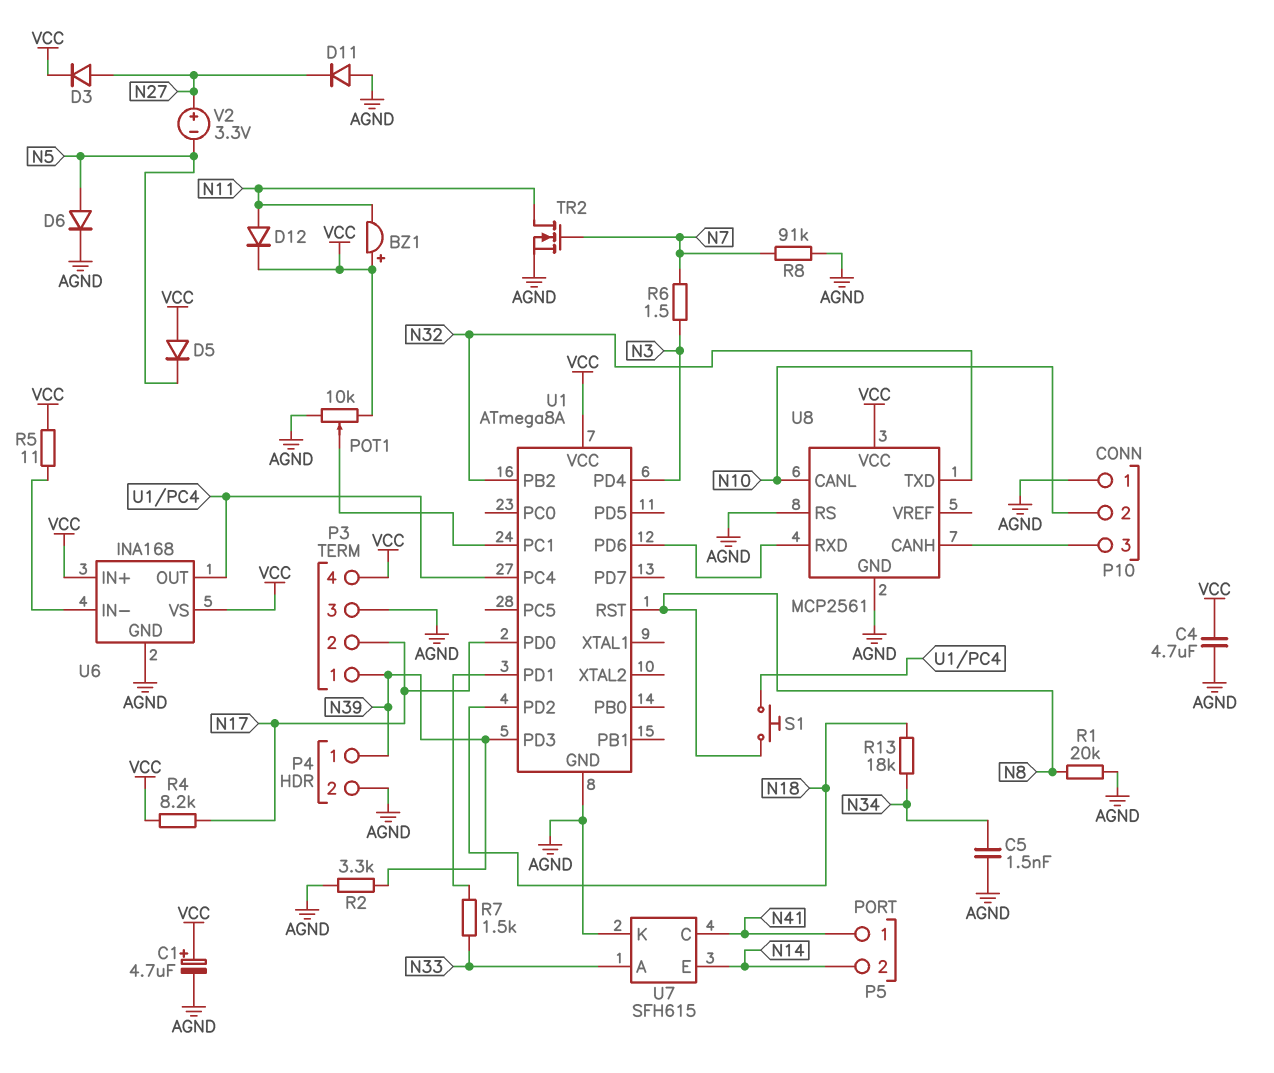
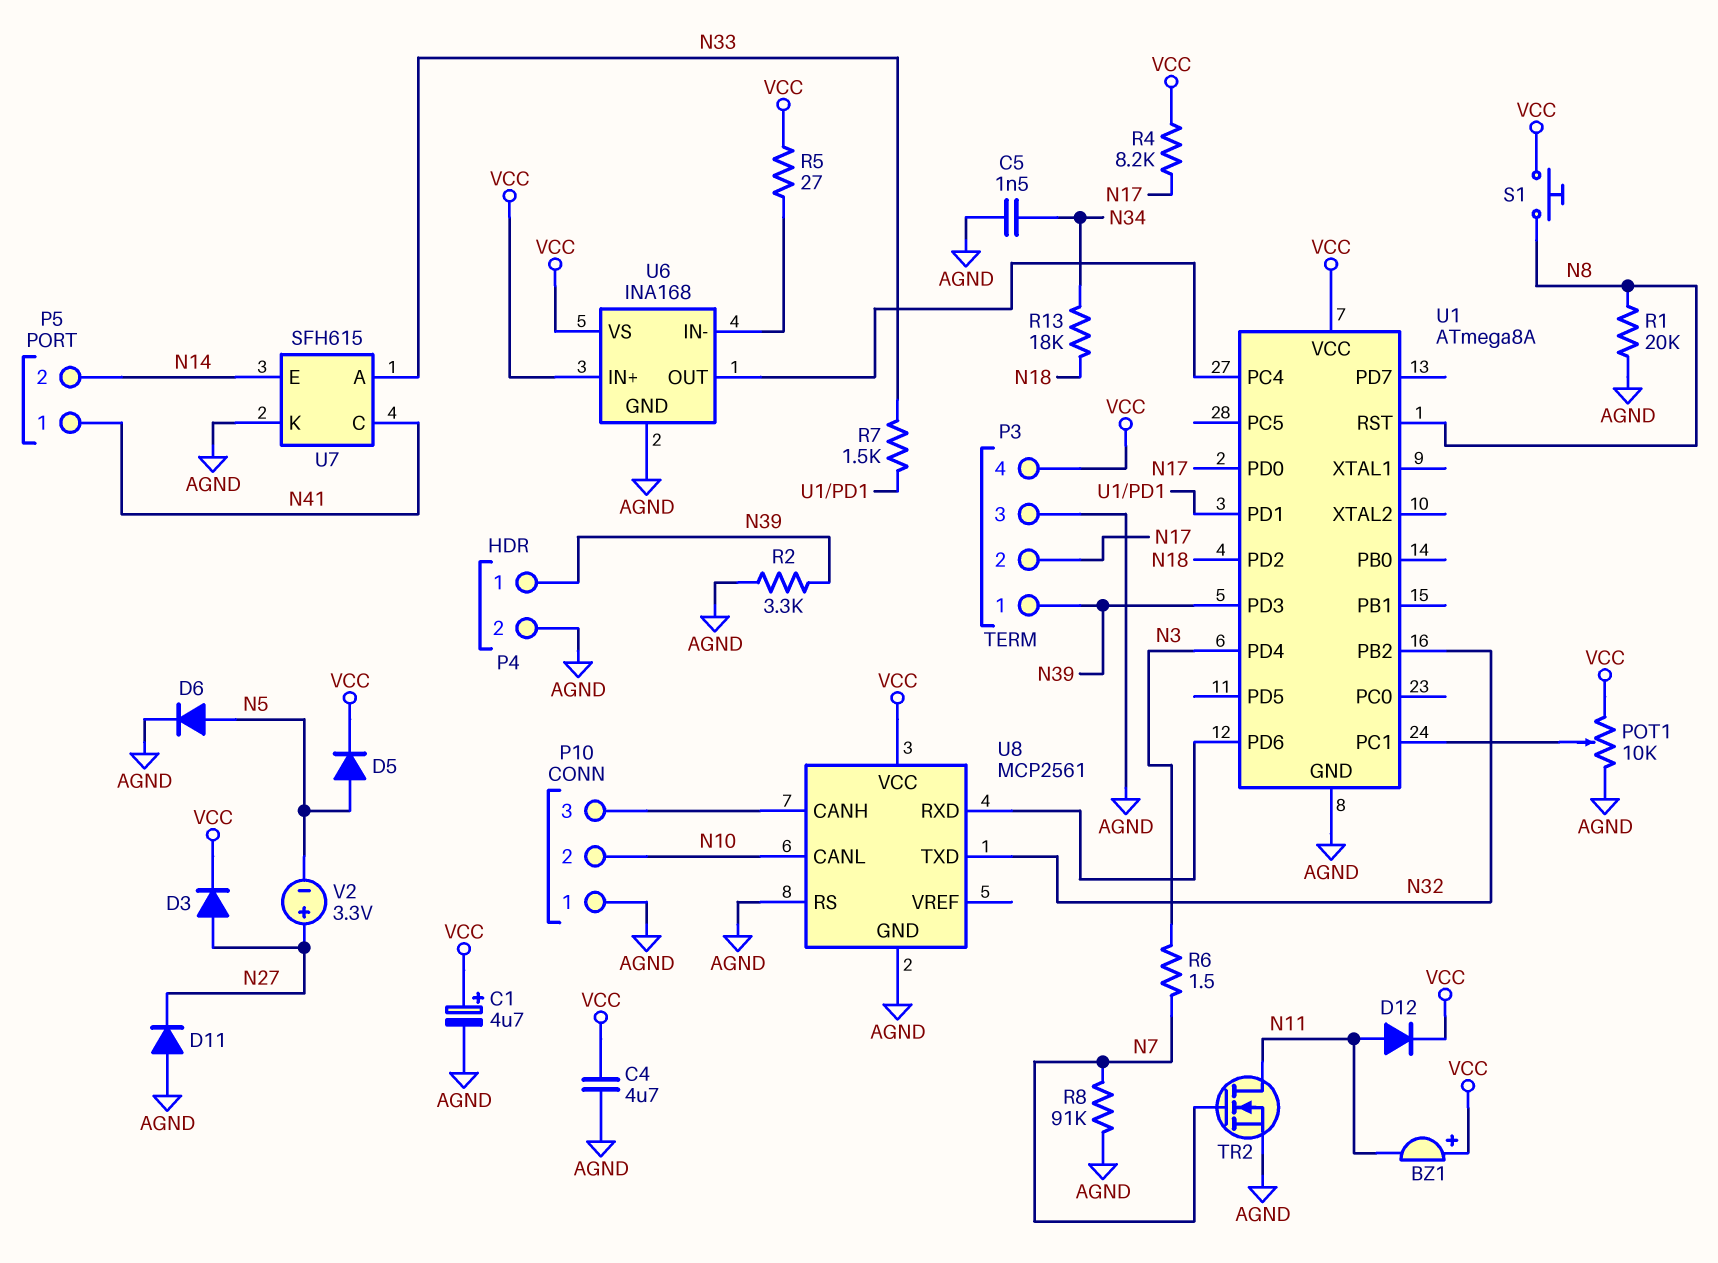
D5: diode (A VCC, K N5) -> diode (A N5, K VCC)
R5: 11 (U6/IN-, VCC) -> 27 (U6/IN-, VCC)
S1: button (N8, U1/PC4) -> button (N8, VCC)

